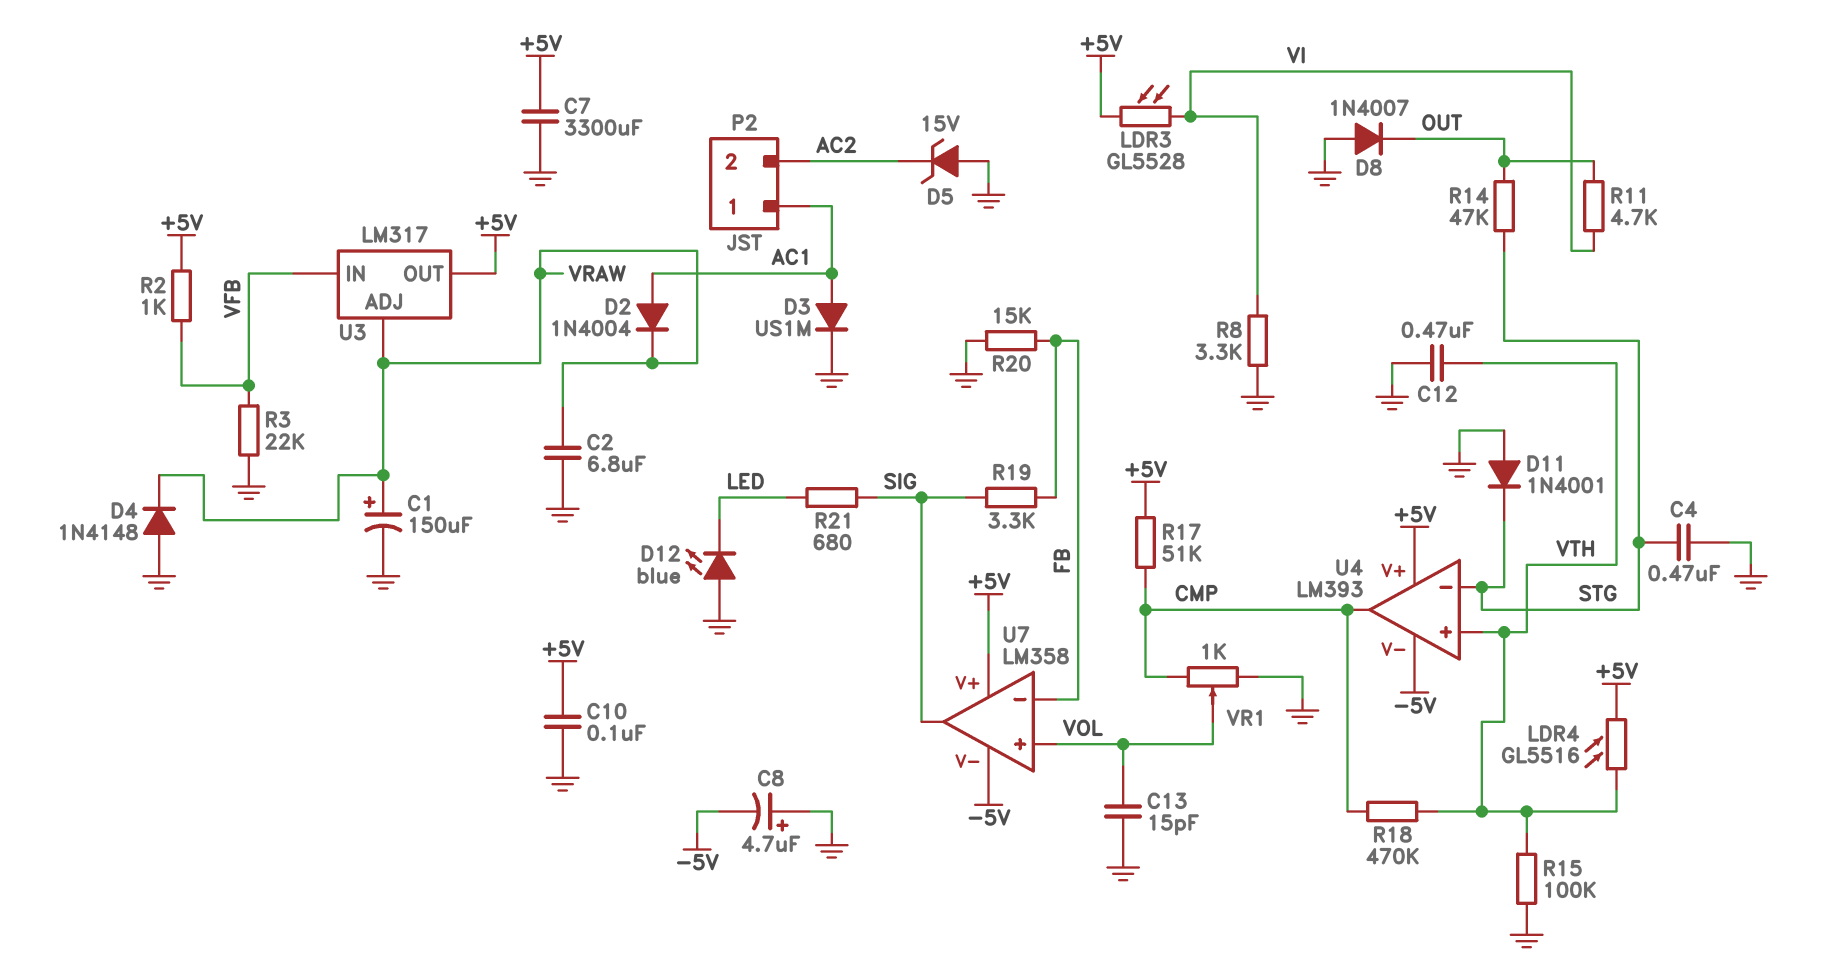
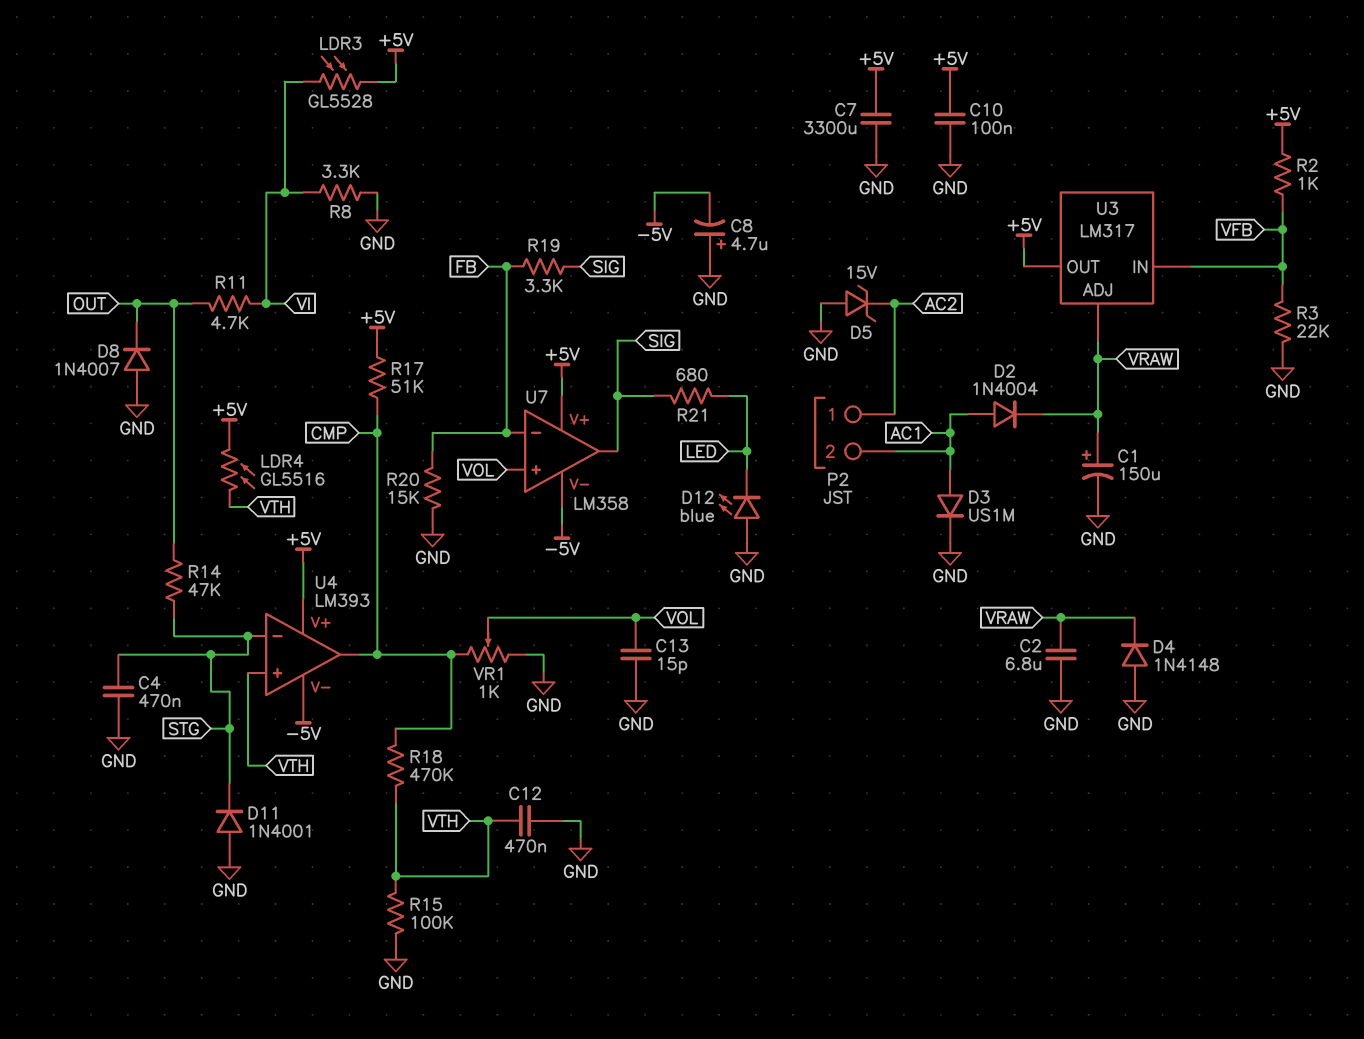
P2 pin 1: AC1 -> AC2
P2 pin 2: AC2 -> AC1

